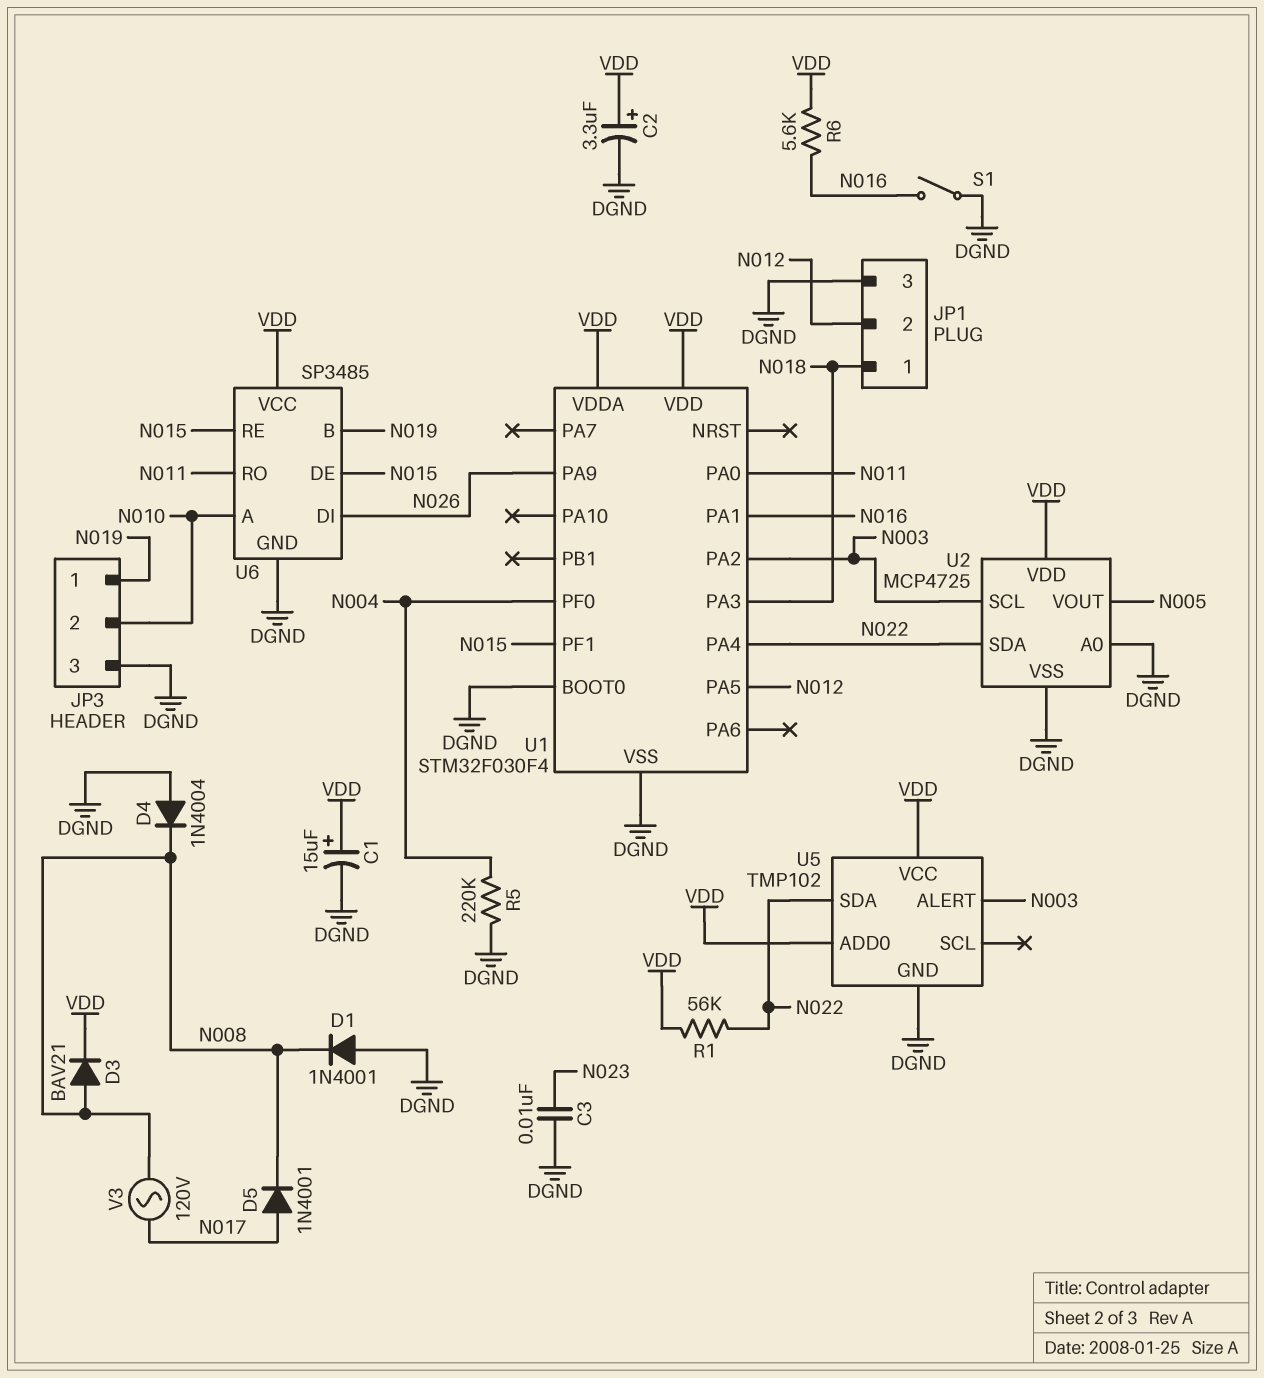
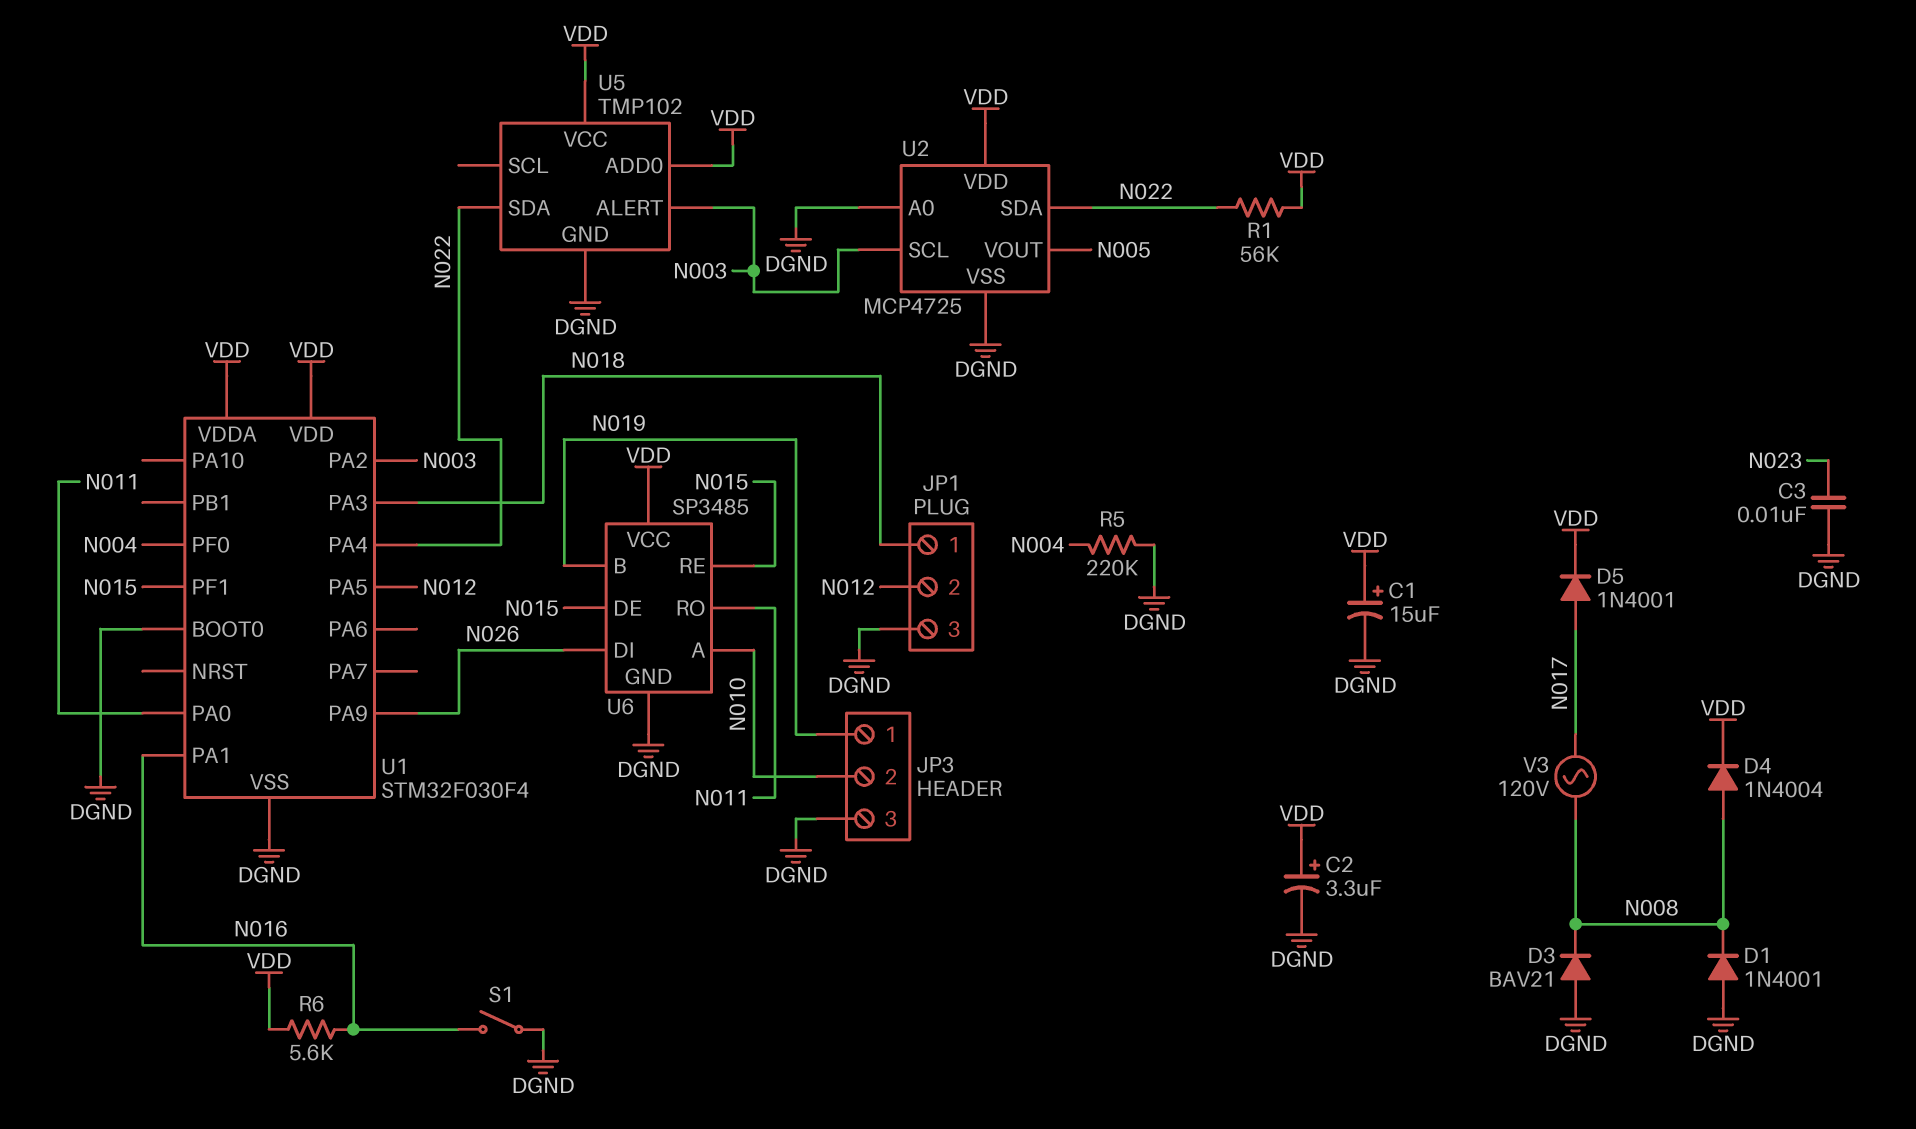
D3: diode BAV21 (A N008, K VDD) -> diode BAV21 (A DGND, K N008)
D4: diode 1N4004 (A DGND, K N008) -> diode 1N4004 (A N008, K VDD)
D5: diode 1N4001 (A N017, K N008) -> diode 1N4001 (A N017, K VDD)

